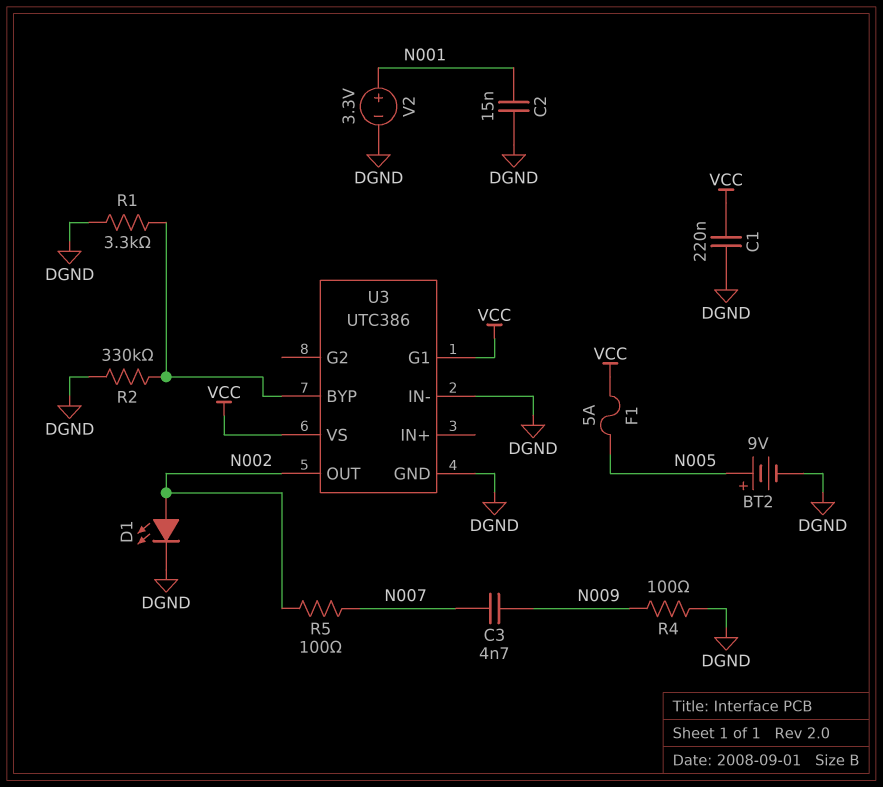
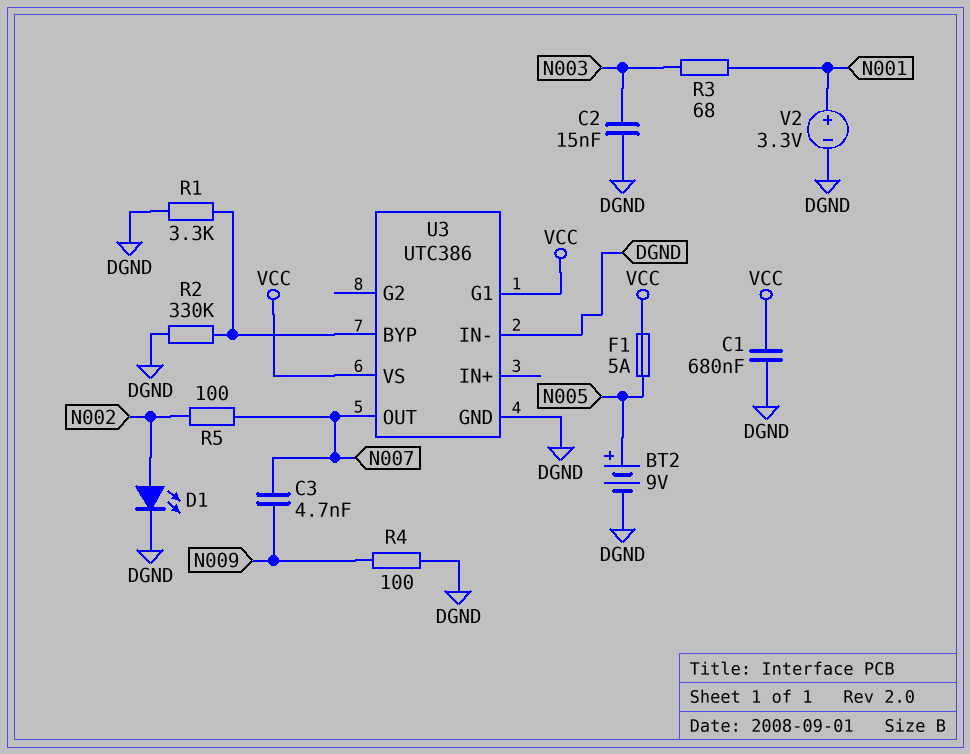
C1: 220nF (DGND, VCC) -> 680nF (DGND, VCC)
C2: 15nF (DGND, N001) -> 15nF (DGND, N003)
R3: none -> 68 (N001, N003)
U3 pin OUT: N002 -> N007

